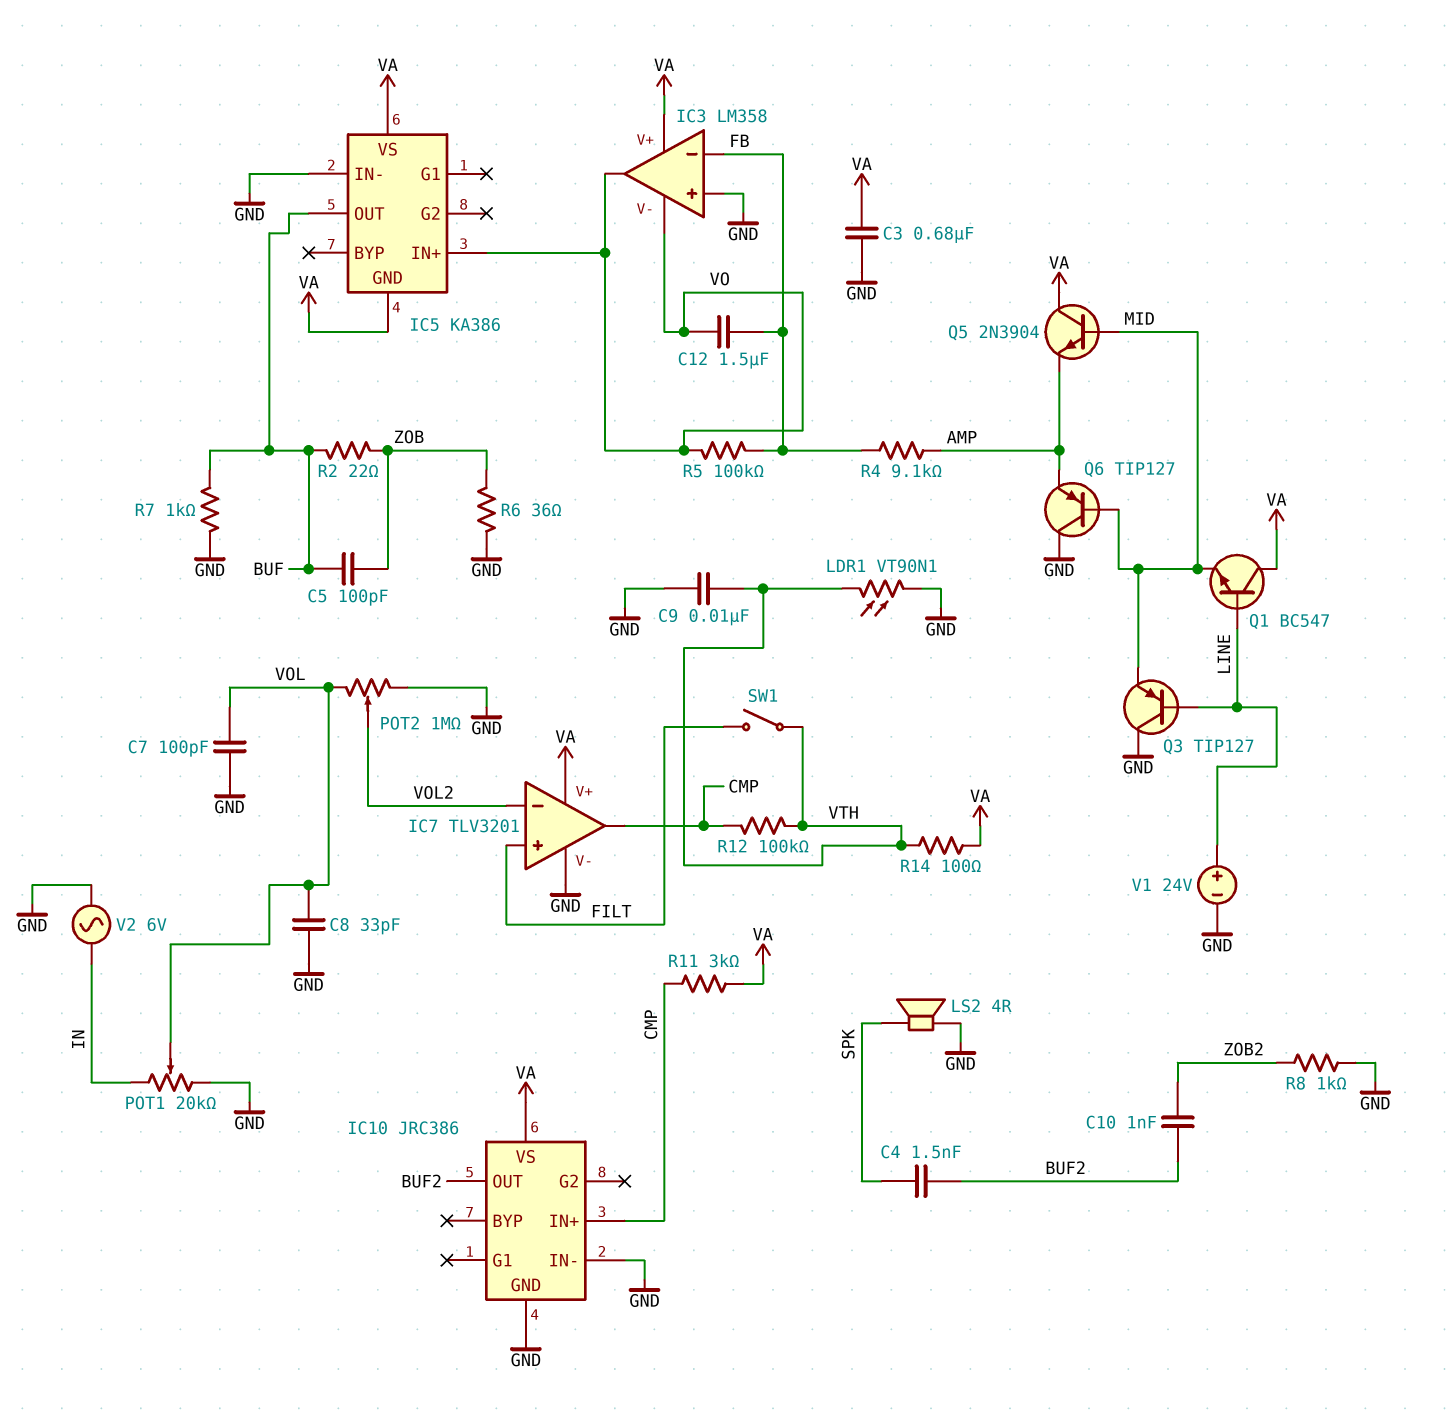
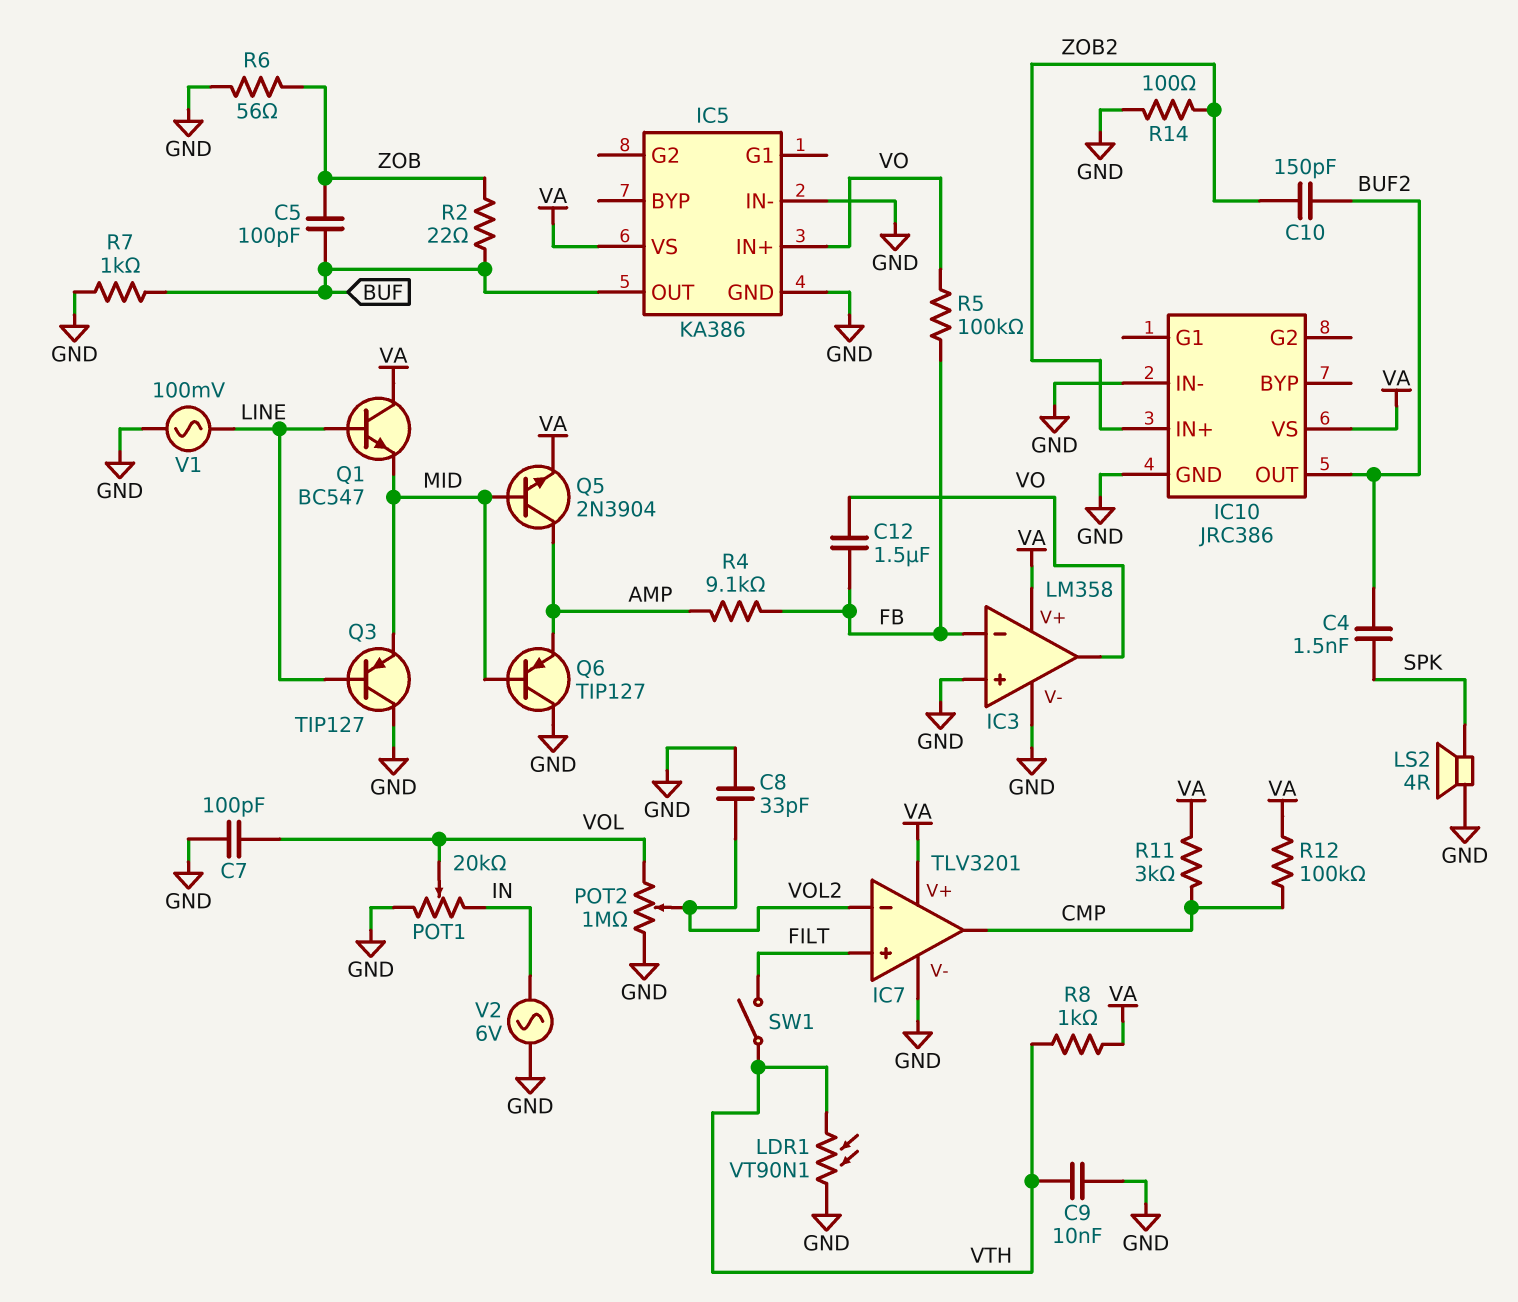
C3: 680nF (GND, VA) -> none
C8: 33pF (GND, VOL) -> 33pF (GND, VOL2)
C10: 1nF (BUF2, ZOB2) -> 150pF (BUF2, ZOB2)
IC3 pin V-: VO -> GND
IC5 pin GND: VA -> GND
IC10 pin IN+: CMP -> ZOB2
Q5: NPN 2N3904 (B MID, C VA, E AMP) -> NPN 2N3904 (B MID, C AMP, E VA)
R6: 36 (GND, ZOB) -> 56 (GND, ZOB)
R8: 1k (GND, ZOB2) -> 1k (VA, VTH)
R12: 100k (CMP, VTH) -> 100k (CMP, VA)
R14: 100 (VA, VTH) -> 100 (GND, ZOB2)
V1: 24V (plus LINE, minus GND) -> AC 100mV (GND, LINE)

